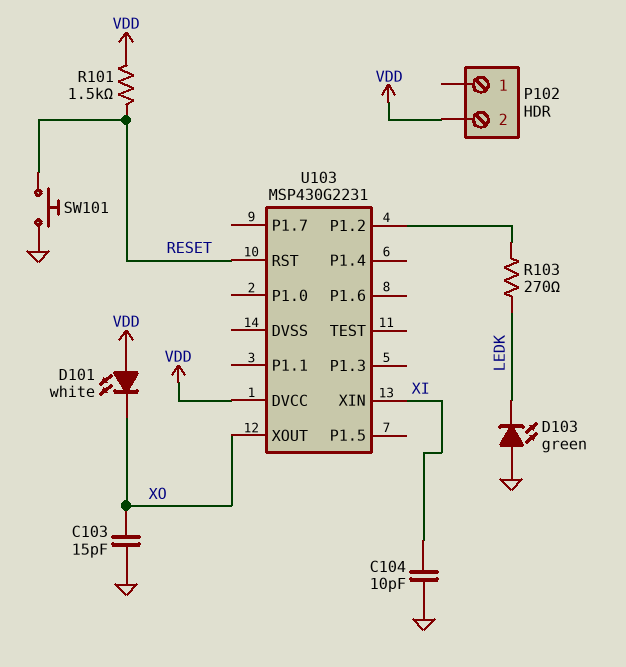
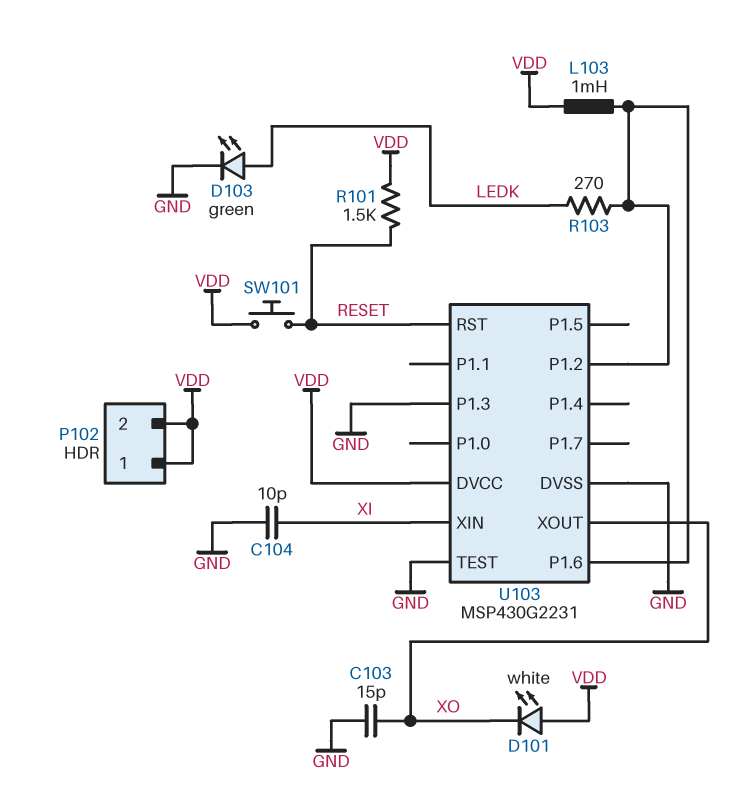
D103: LED green (A GND, K LEDK) -> LED green (A LEDK, K GND)
L103: none -> 1mH (U103/P1.2, VDD)
P102 pin 1: none -> VDD
SW101: button (GND, RESET) -> button (RESET, VDD)
U103 pin DVSS: none -> GND
U103 pin P1.3: none -> GND
U103 pin P1.6: none -> U103/P1.2
U103 pin TEST: none -> GND

